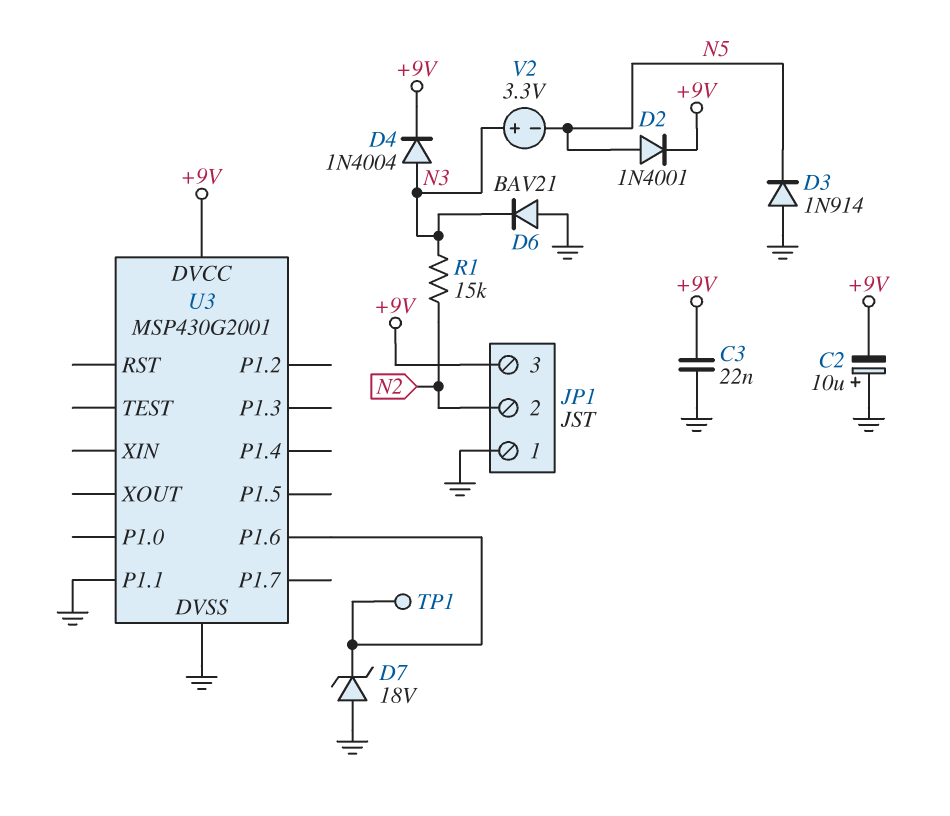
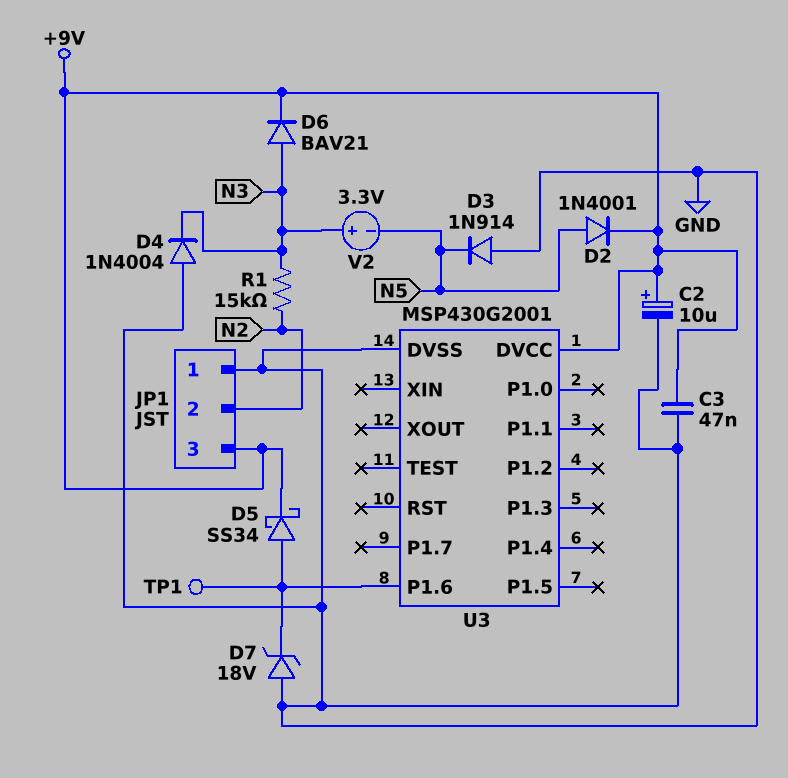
C2: 10uF (plus GND, minus +9V) -> 10uF (plus +9V, minus GND)
C3: 22nF (+9V, GND) -> 47nF (+9V, GND)
D4: diode 1N4004 (A N3, K +9V) -> diode 1N4004 (A GND, K N3)
D5: none -> schottky SS34 (A U3/P1.6, K +9V)
D6: diode BAV21 (A GND, K N3) -> diode BAV21 (A N3, K +9V)
U3 pin P1.1: GND -> none

